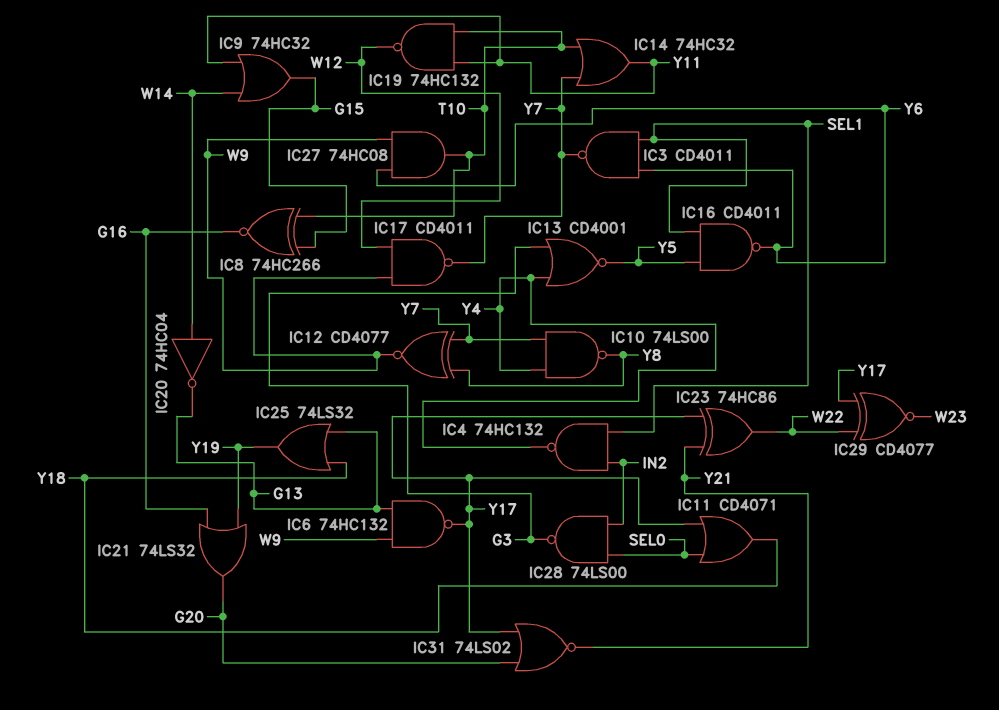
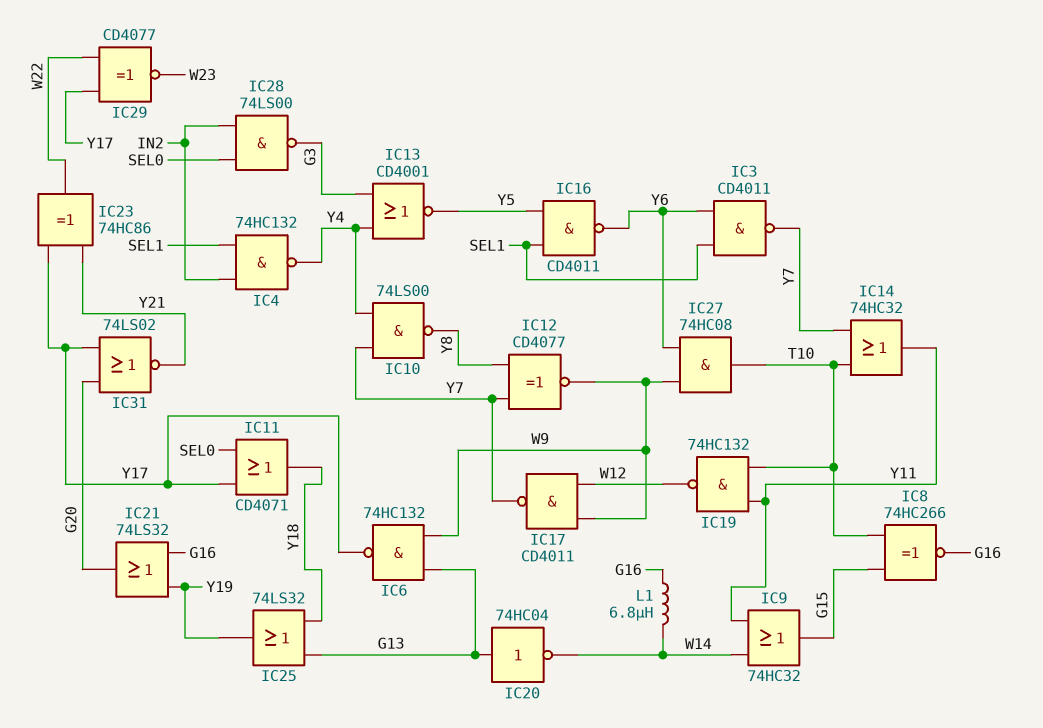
IC20: NOT 74HC04 (in W14, out G13) -> NOT 74HC04 (in G13, out W14)
L1: none -> 6.8uH (G16, W14)

